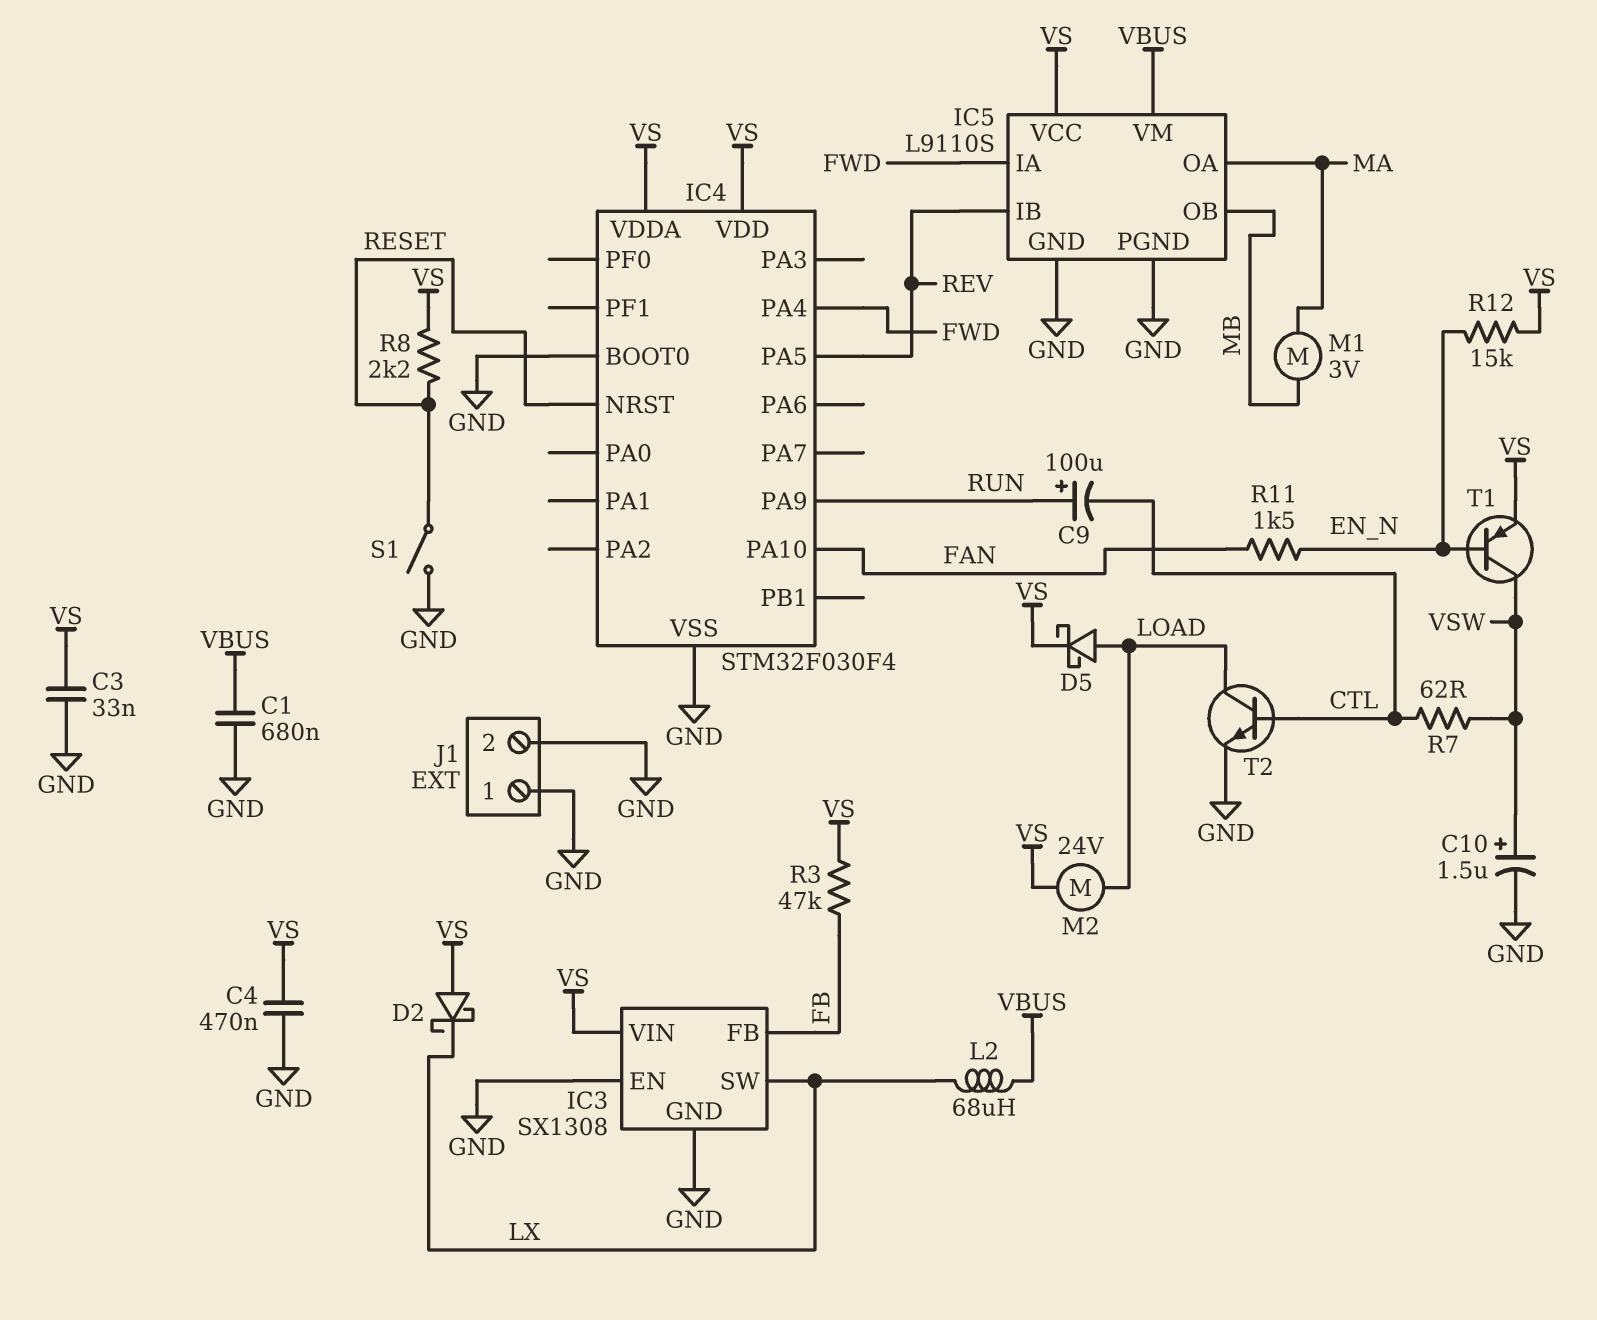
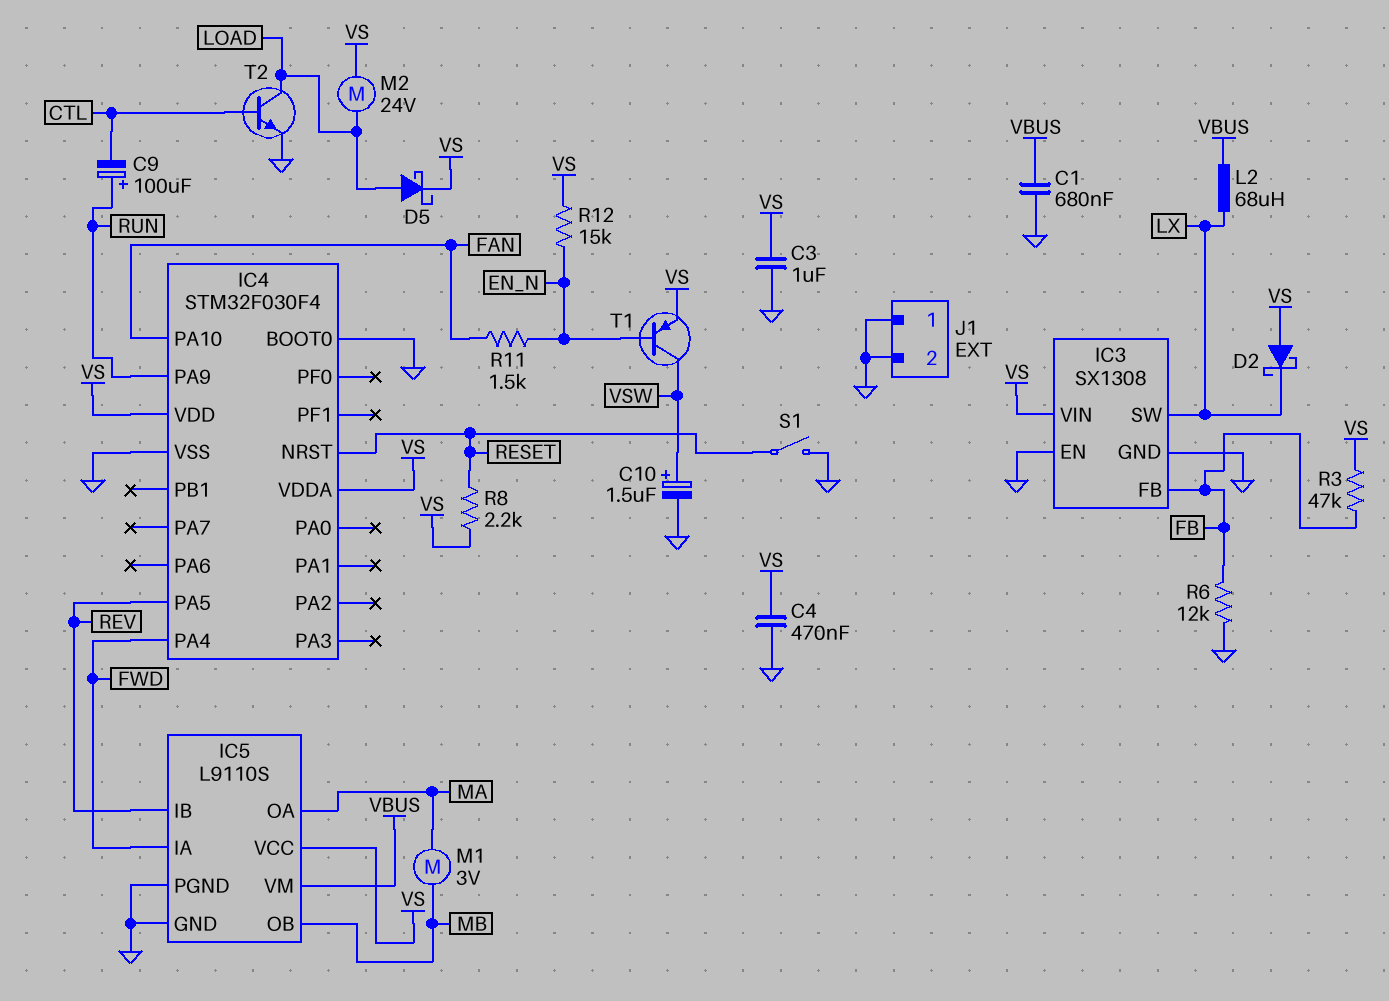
C3: 33nF (GND, VS) -> 1uF (GND, VS)
R6: none -> 12k (FB, GND)
R7: 62 (CTL, VSW) -> none

